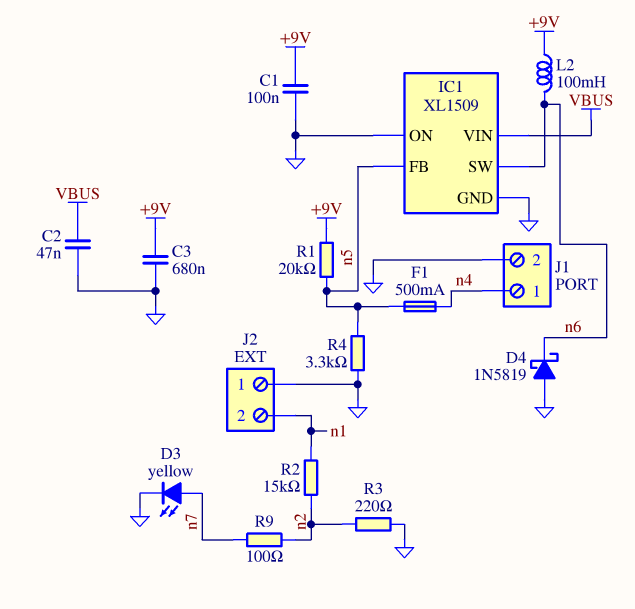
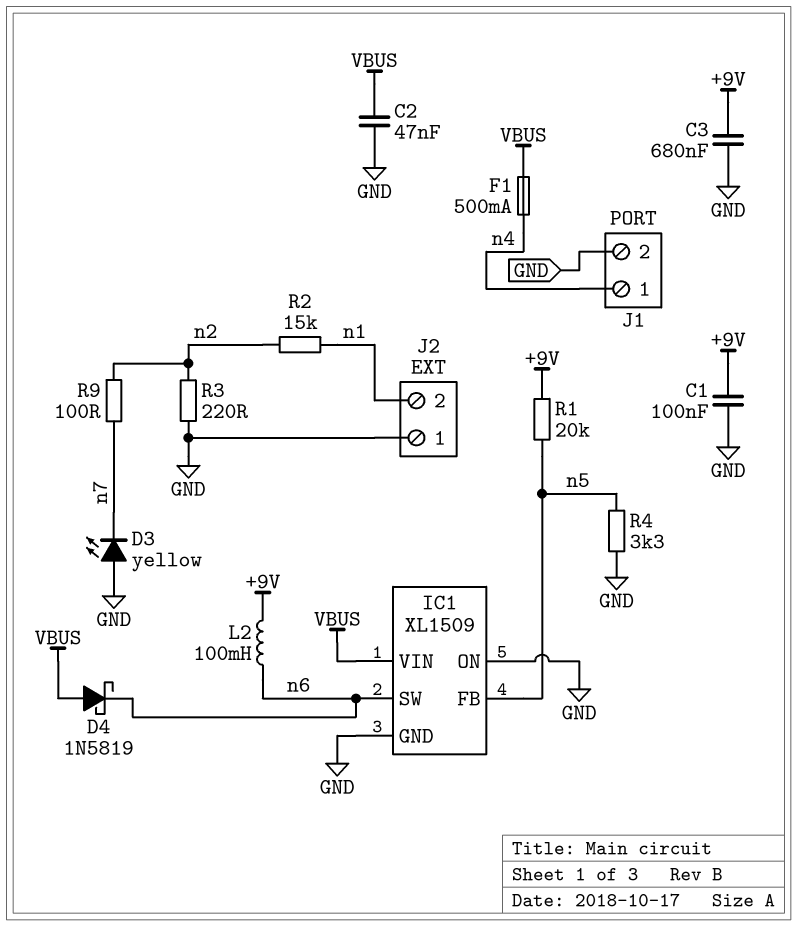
D3: LED yellow (A n7, K GND) -> LED yellow (A GND, K n7)
D4: schottky 1N5819 (A GND, K n6) -> schottky 1N5819 (A VBUS, K n6)
F1: 500mA (n4, n5) -> 500mA (VBUS, n4)

